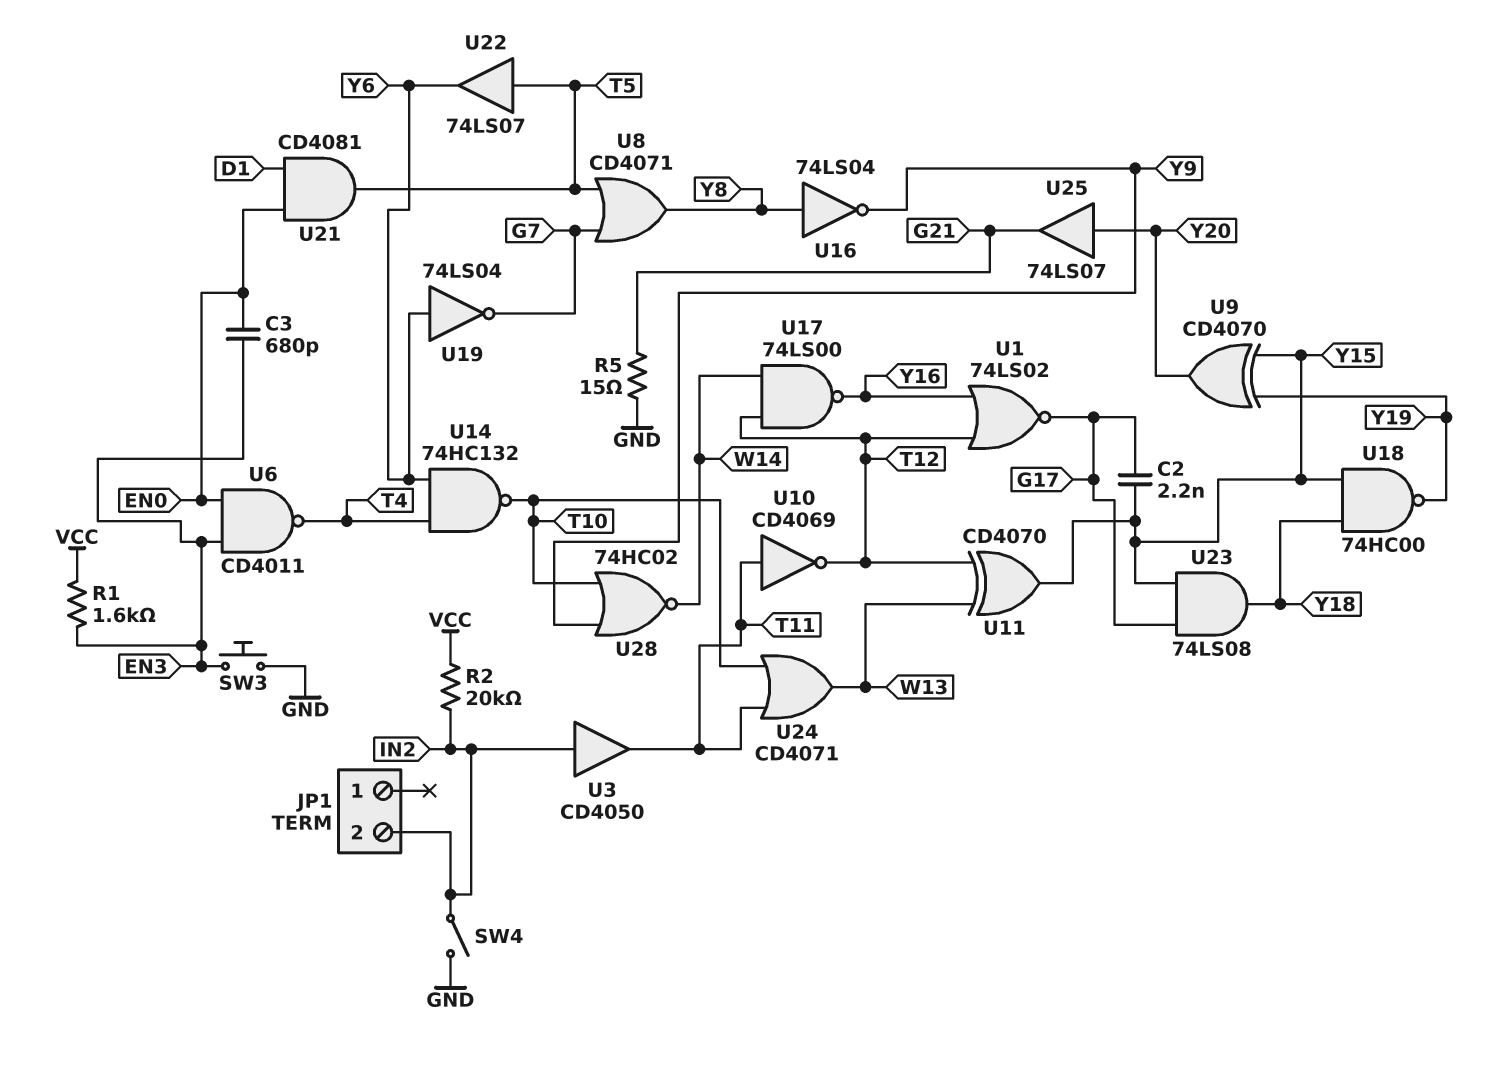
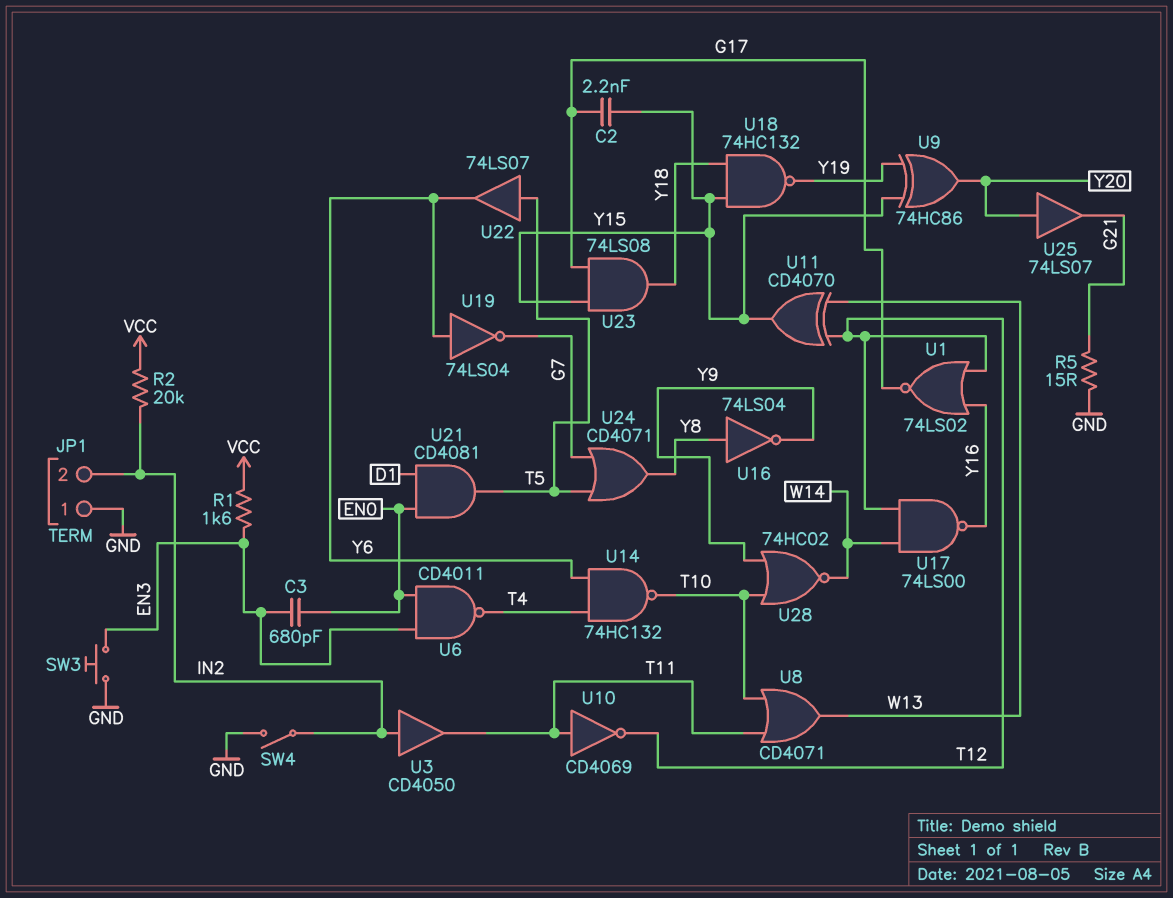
JP1 pin 1: none -> GND
U8: OR CD4071 (in G7, in T5, out Y8) -> OR CD4071 (in T10, in T11, out W13)
U9: XOR CD4070 (in Y15, in Y19, out Y20) -> XOR 74HC86 (in Y15, in Y19, out Y20)
U18: NAND 74HC00 (in Y15, in Y18, out Y19) -> NAND 74HC132 (in Y15, in Y18, out Y19)
U24: OR CD4071 (in T10, in T11, out W13) -> OR CD4071 (in G7, in T5, out Y8)

